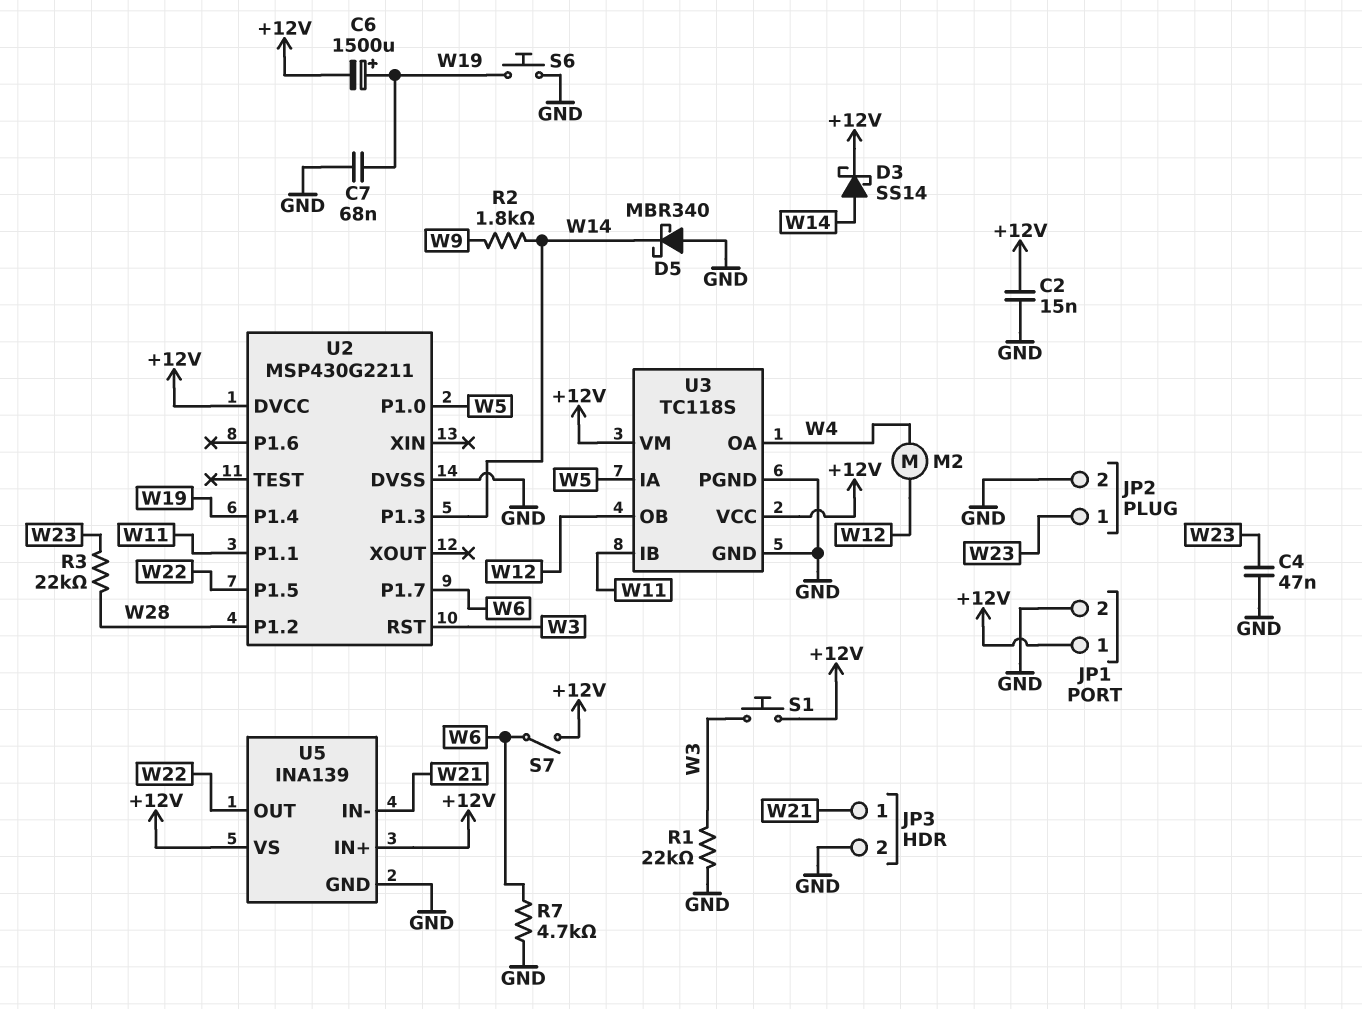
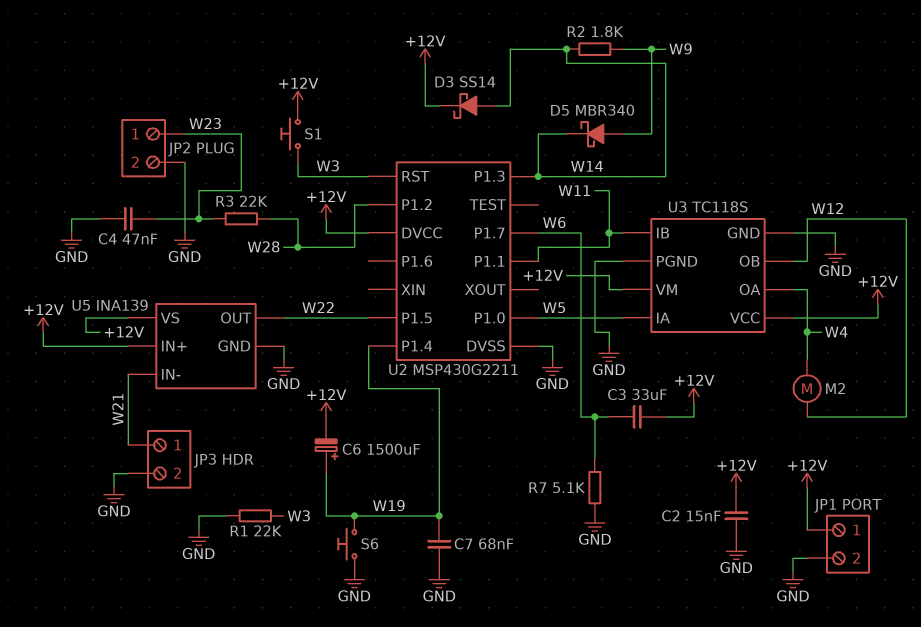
C3: none -> 33uF (+12V, W6)
D5: schottky MBR340 (A GND, K W14) -> schottky MBR340 (A W9, K W14)
R7: 4.7k (GND, W6) -> 5.1k (GND, W6)
S7: switch (+12V, W6) -> none

